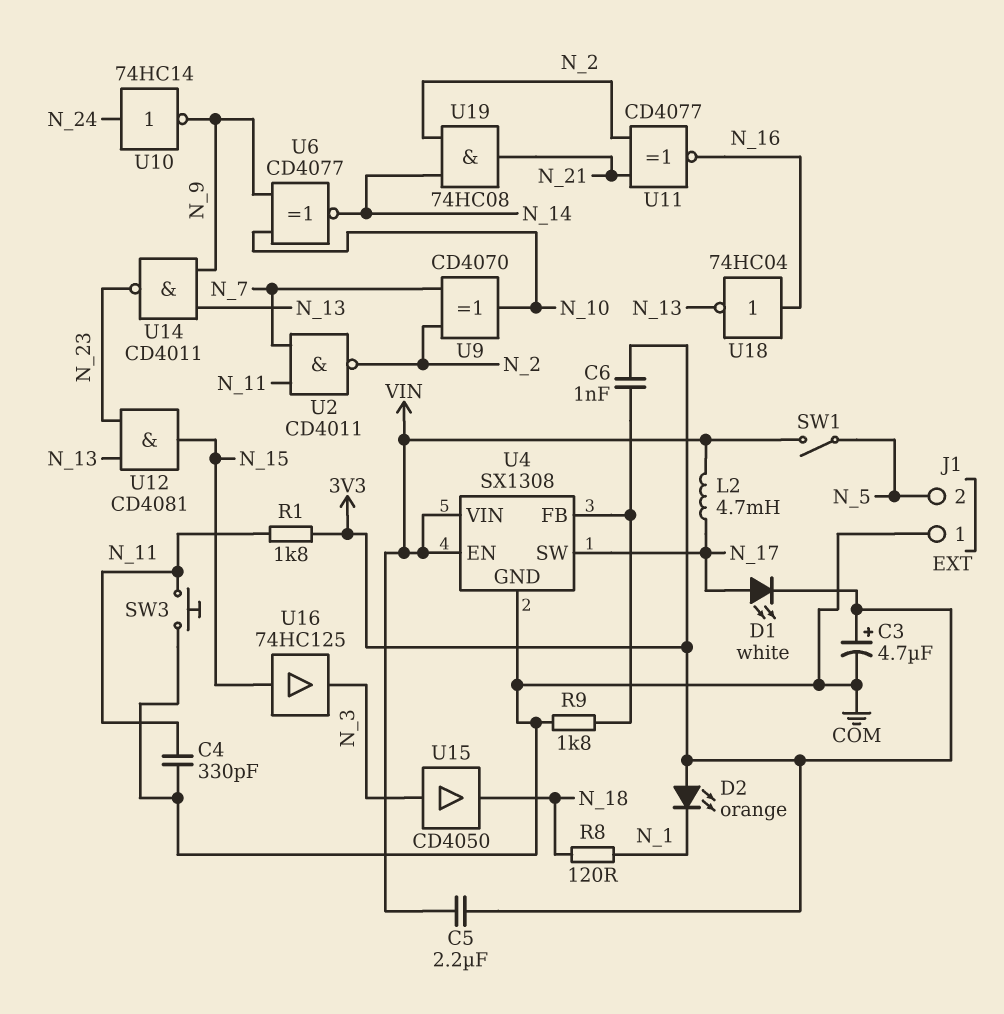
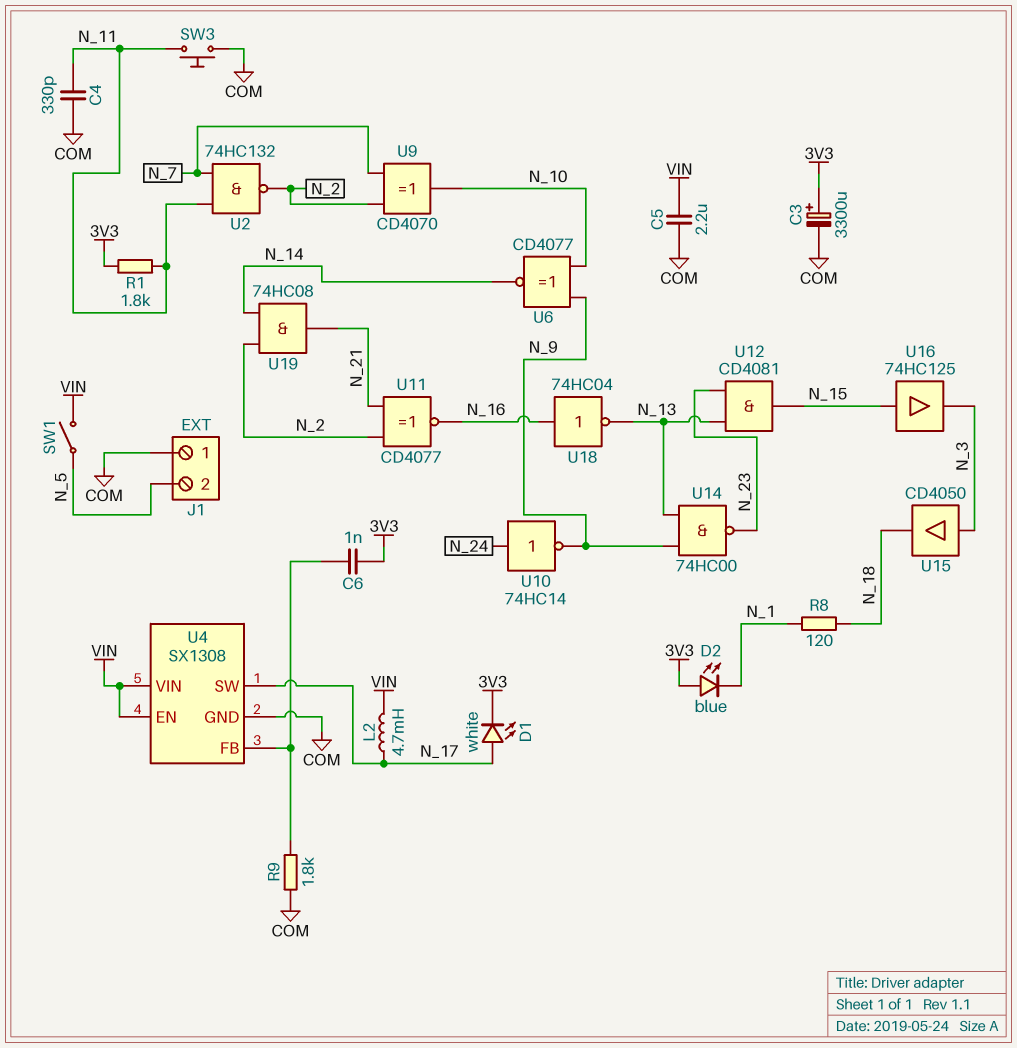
C3: 4.7uF (plus 3V3, minus COM) -> 3300uF (plus 3V3, minus COM)
C5: 2.2uF (3V3, VIN) -> 2.2uF (COM, VIN)
D2: LED orange (A 3V3, K N_1) -> LED blue (A 3V3, K N_1)
U2: NAND CD4011 (in N_7, in N_11, out N_2) -> NAND 74HC132 (in N_7, in N_11, out N_2)
U14: NAND CD4011 (in N_9, in N_13, out N_23) -> NAND 74HC00 (in N_9, in N_13, out N_23)

